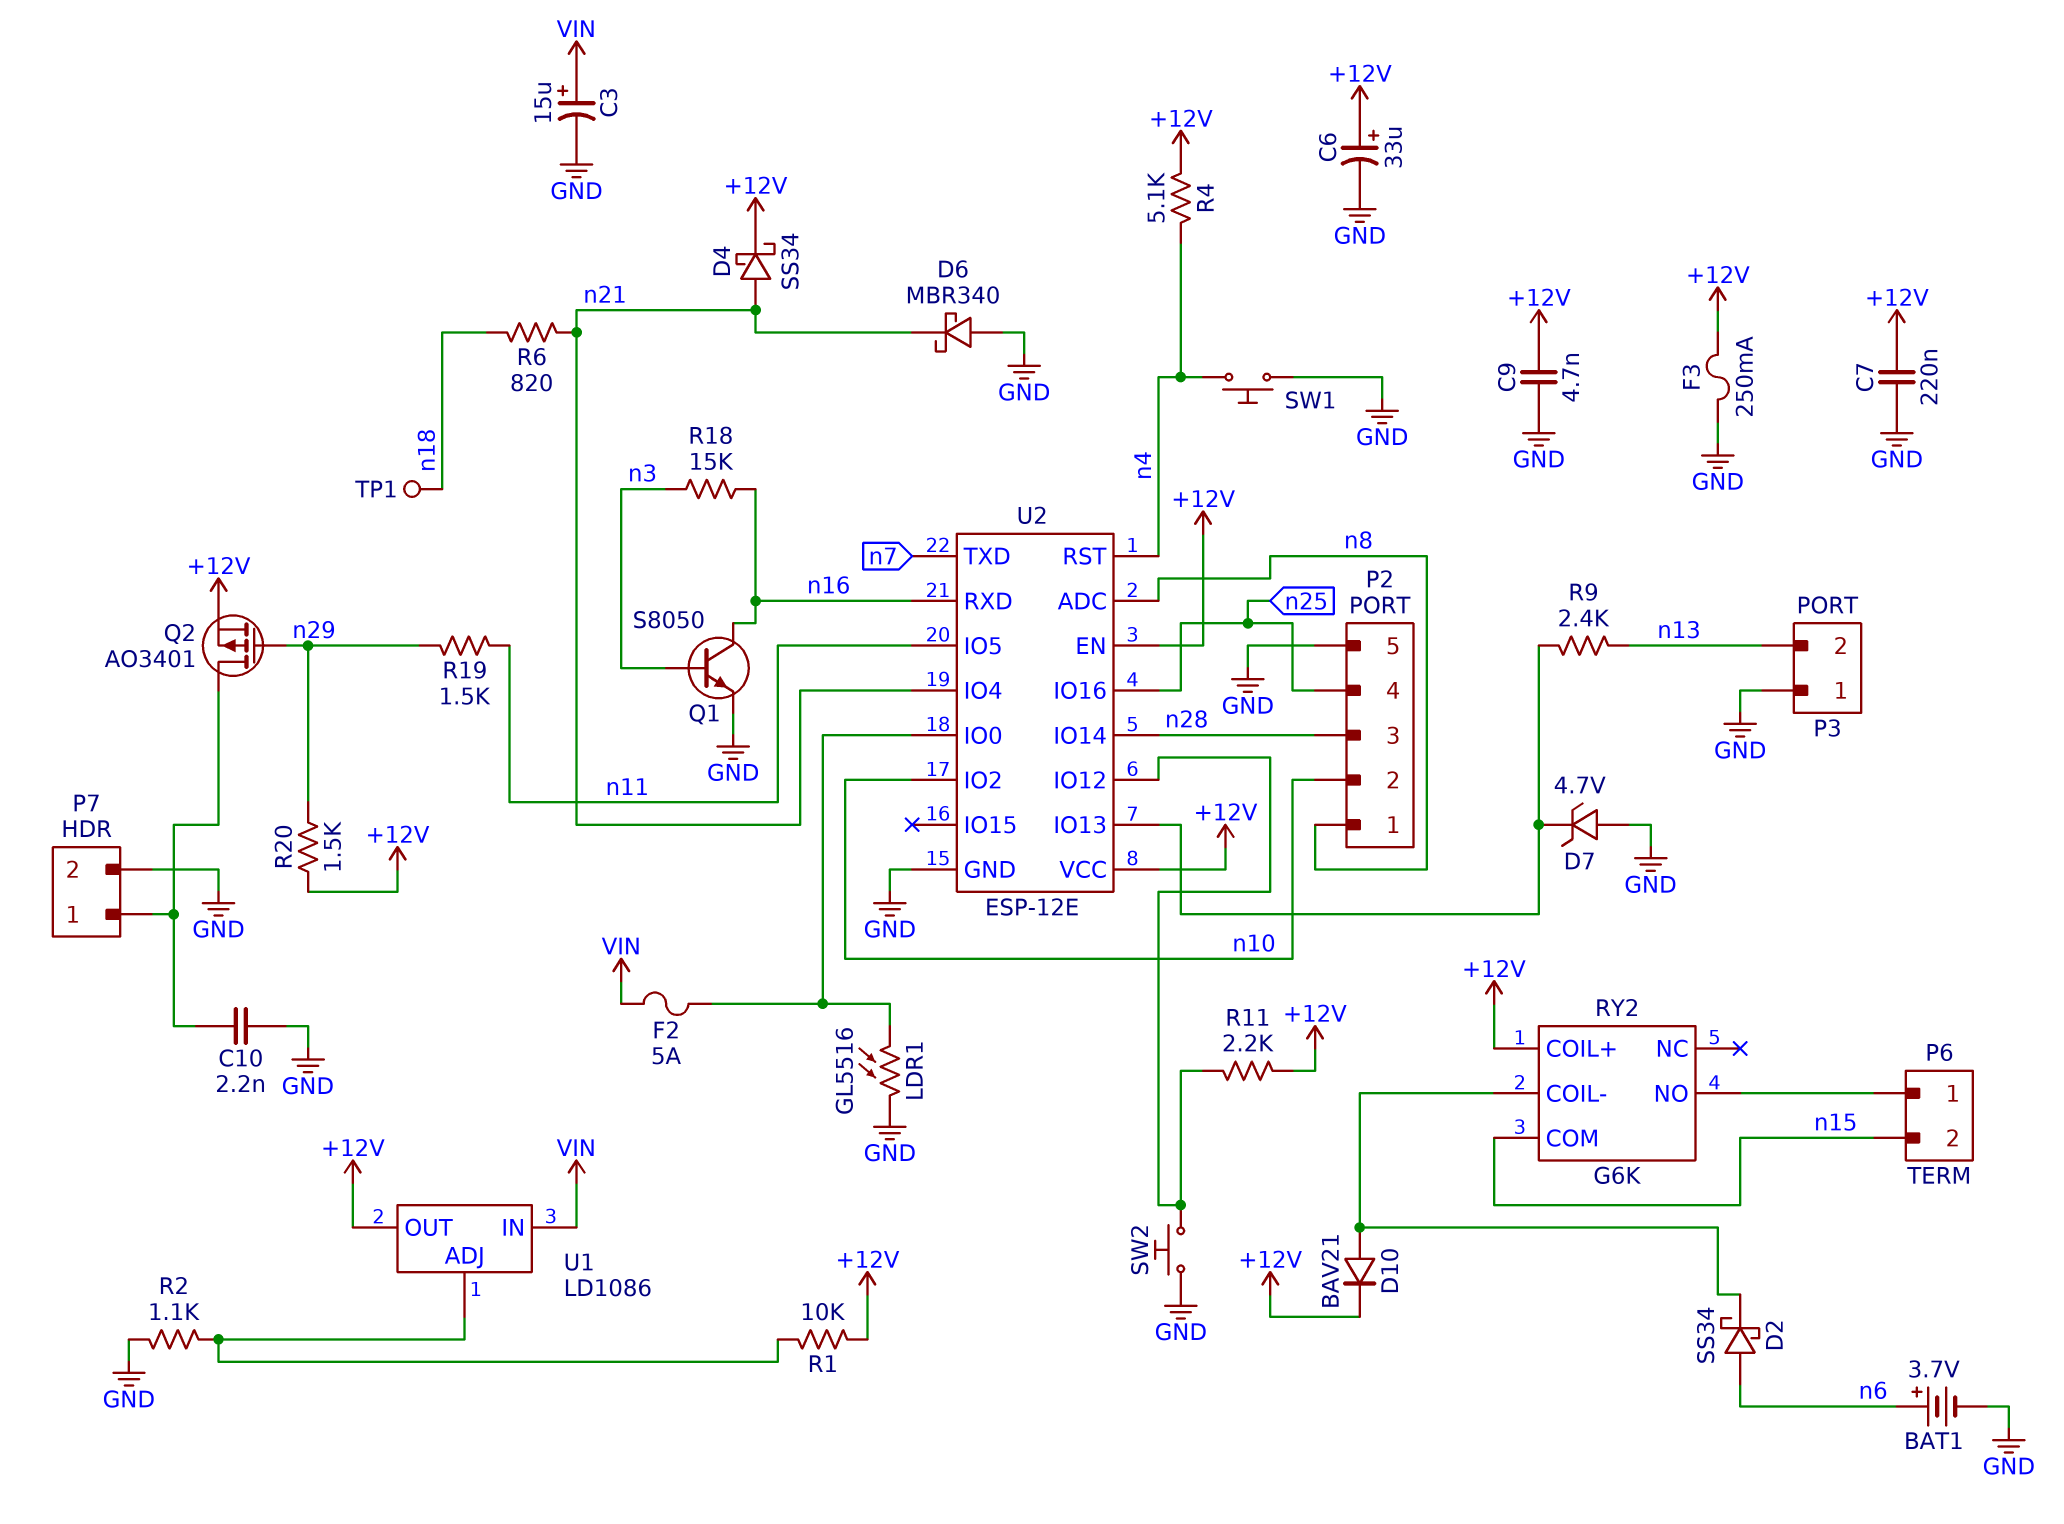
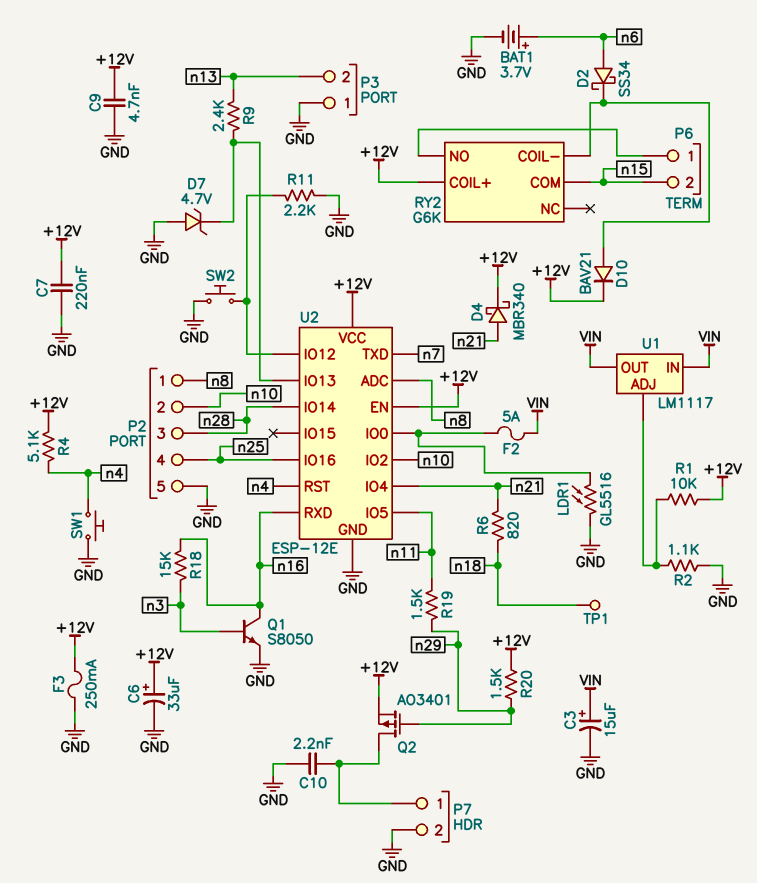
D4: schottky SS34 (A n21, K +12V) -> schottky MBR340 (A n21, K +12V)
D6: schottky MBR340 (A GND, K n21) -> none
R11: 2.2k (+12V, U2/IO12) -> 2.2k (GND, U2/IO12)
U1: LD1086 -> LM1117
U1 pin OUT: +12V -> VIN

